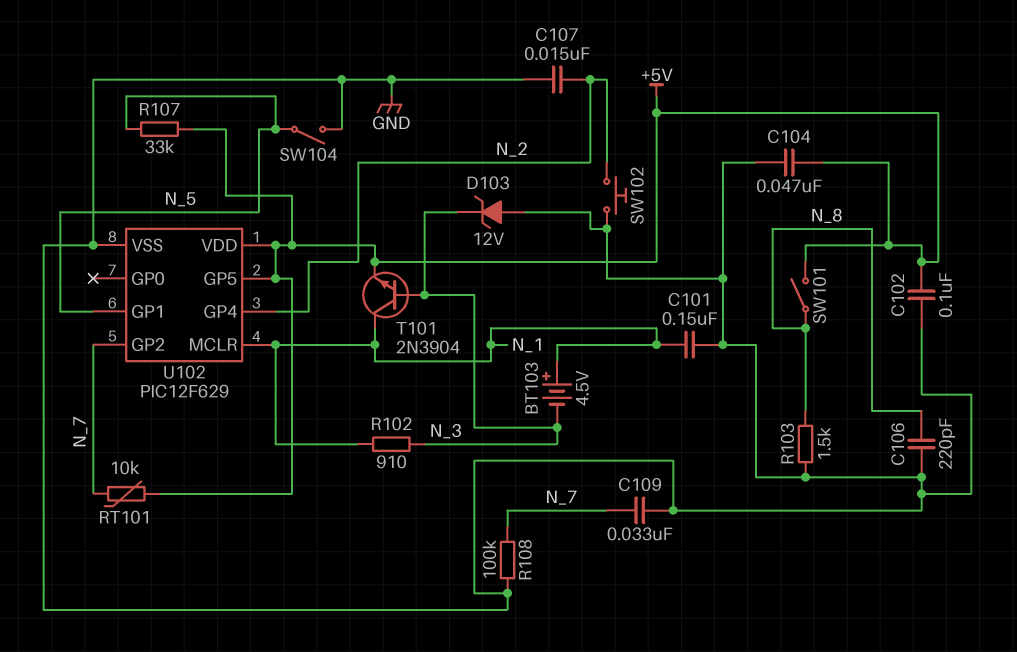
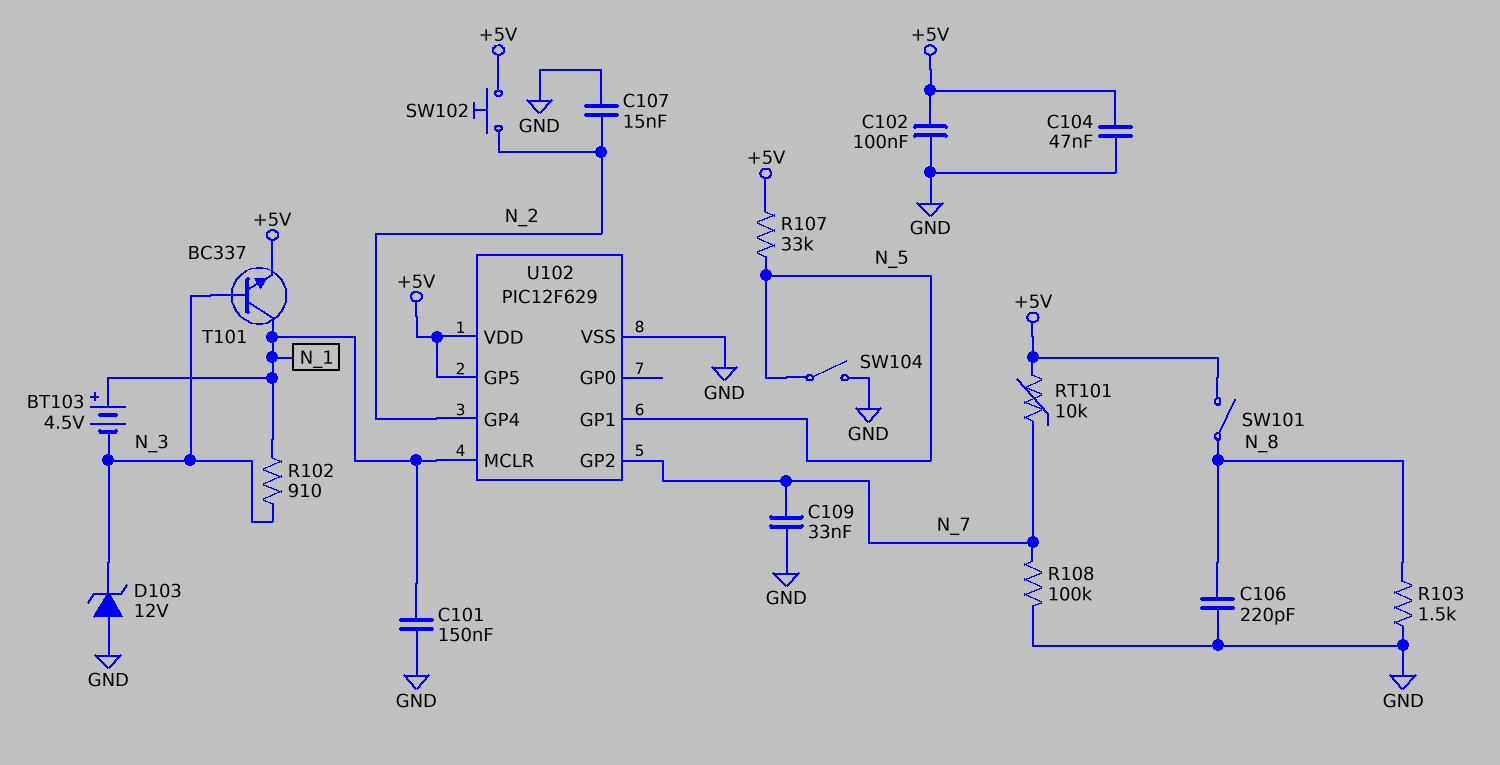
SW102: button (GND, N_2) -> button (+5V, N_2)
T101: NPN 2N3904 (B N_3, C N_1, E +5V) -> NPN BC337 (B N_3, C N_1, E +5V)

